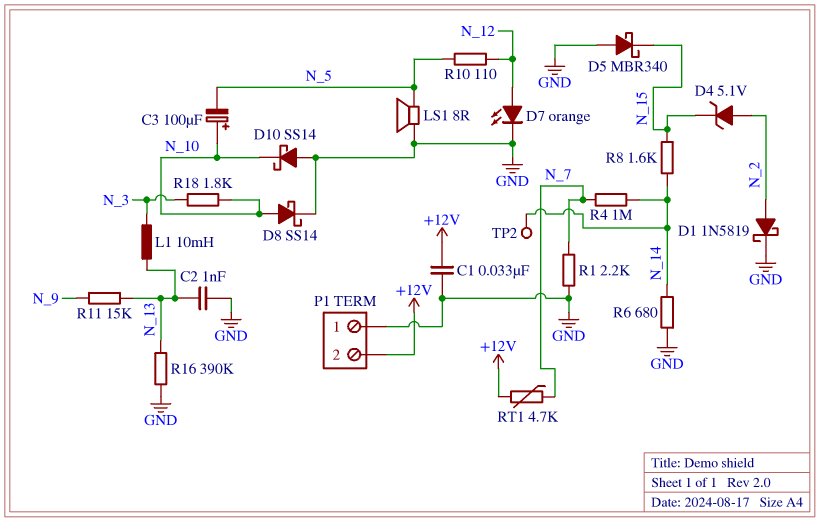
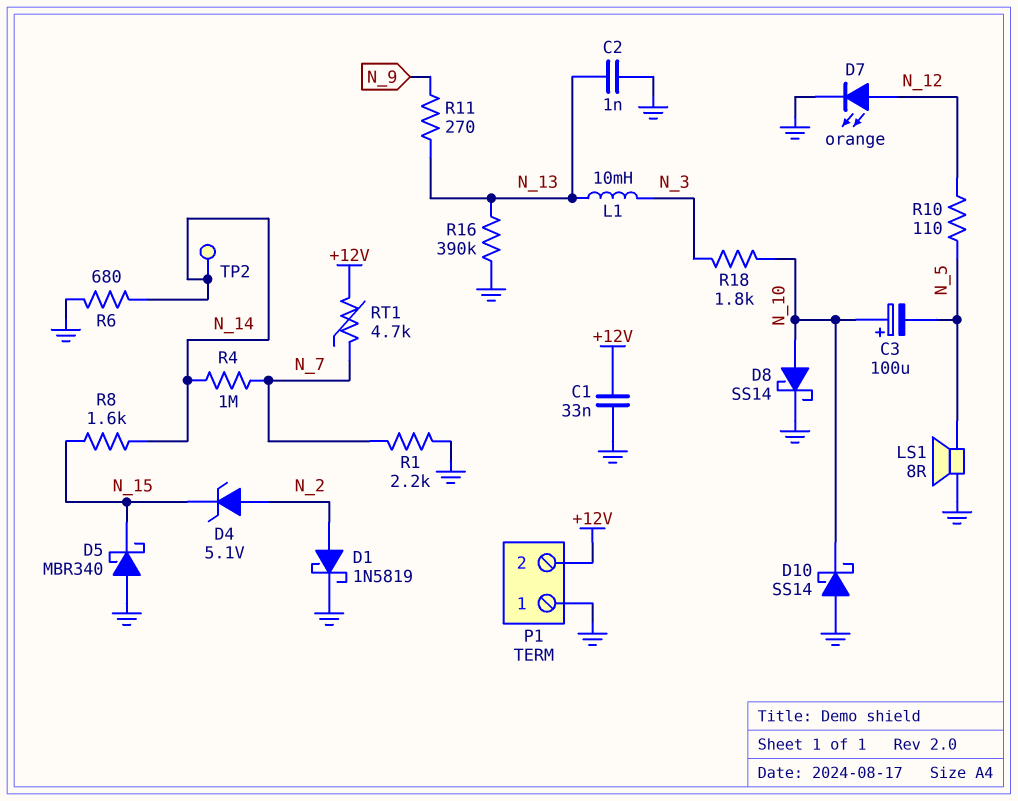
R11: 15k (N_9, N_13) -> 270 (N_9, N_13)

